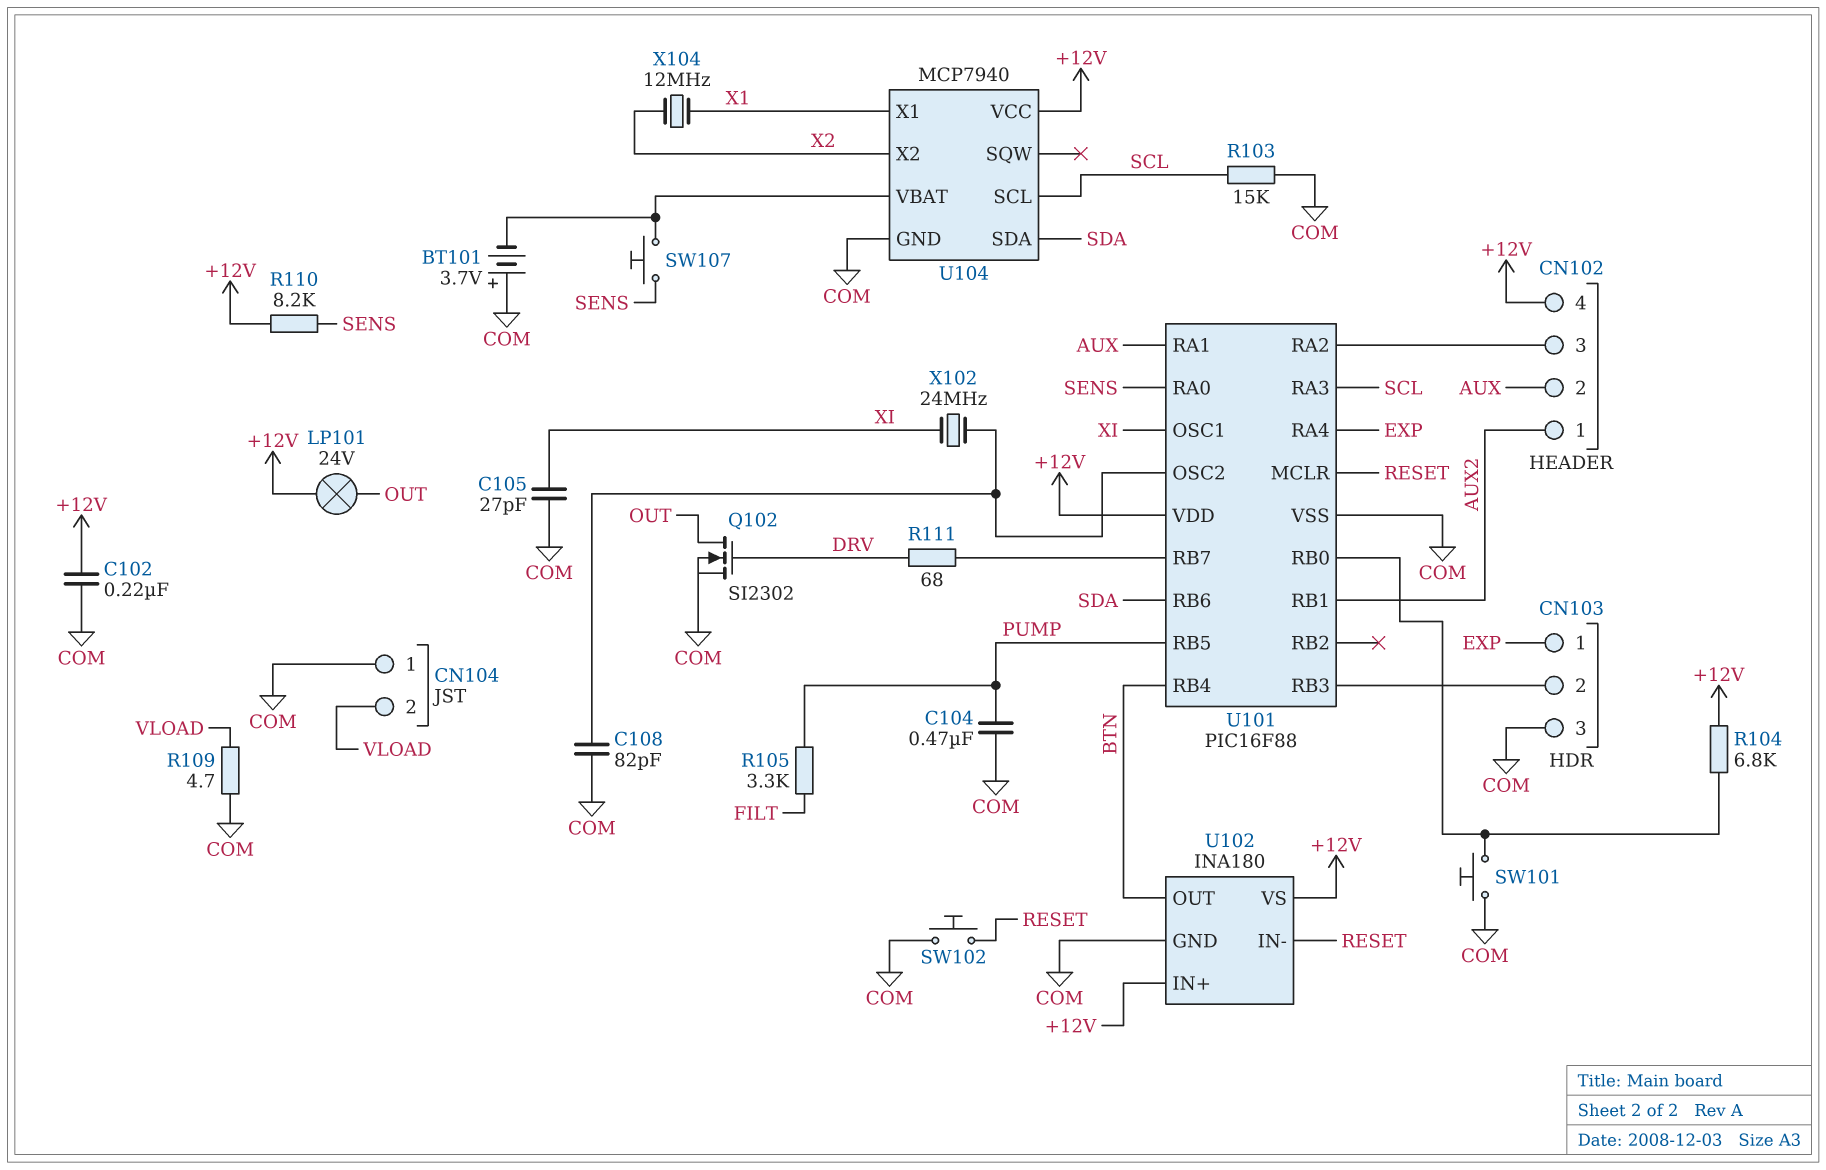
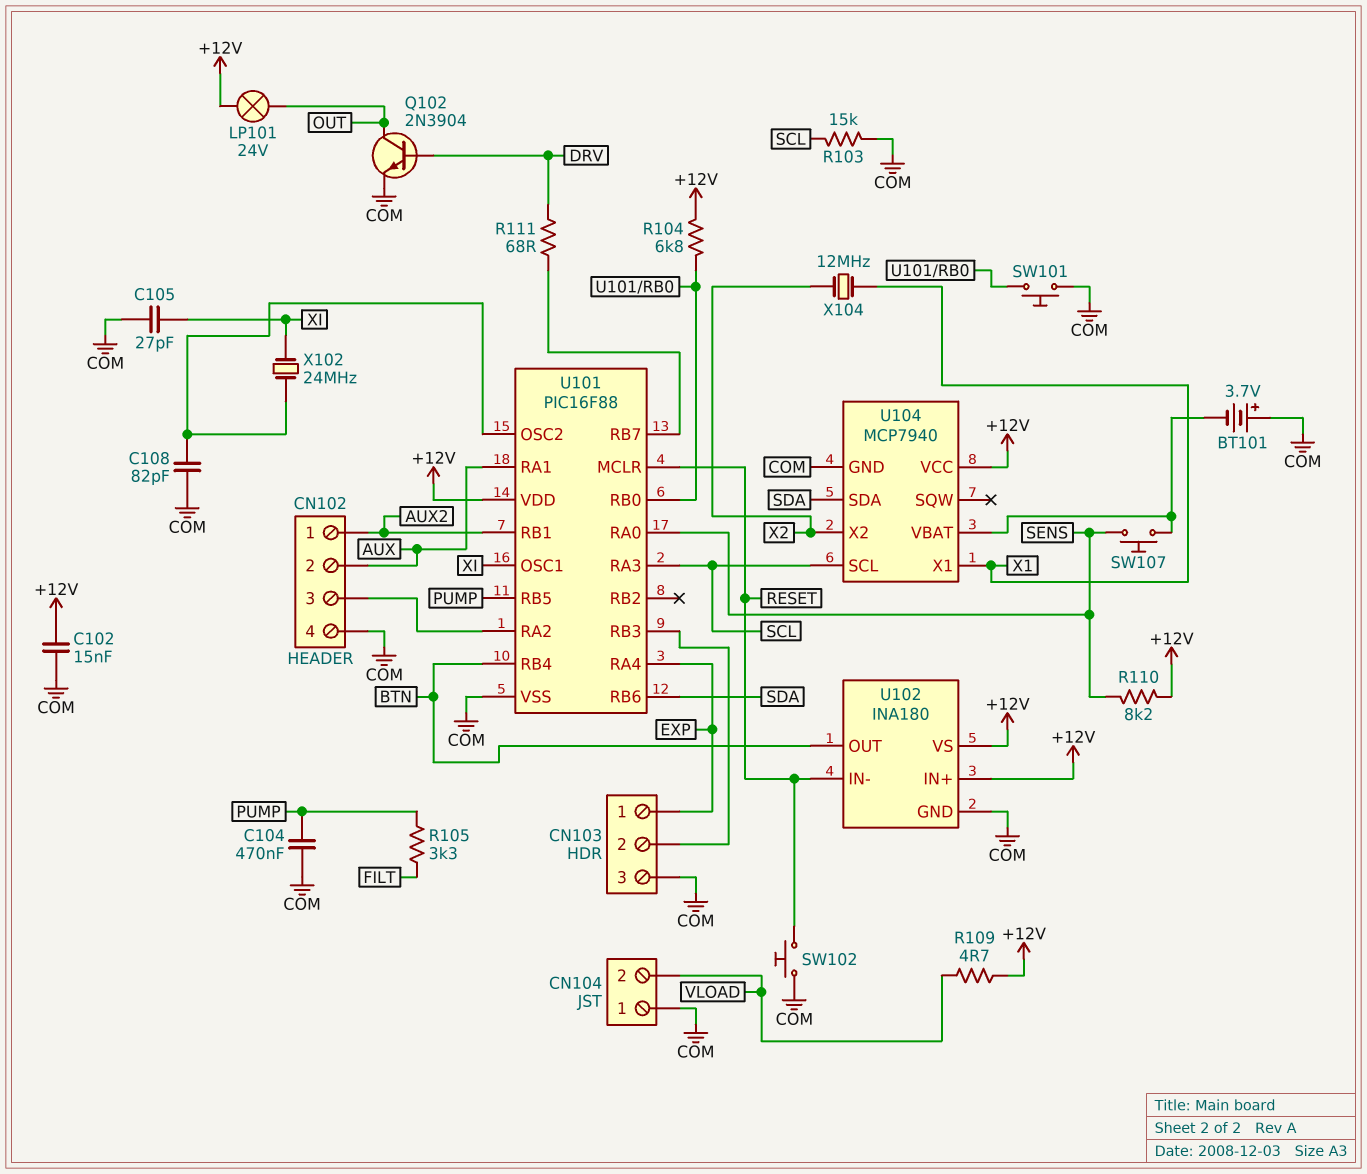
C102: 220nF (+12V, COM) -> 15nF (+12V, COM)
CN102 pin 4: +12V -> COM
Q102: NMOS SI2302 (G DRV, D OUT, S COM) -> NPN 2N3904 (B DRV, C OUT, E COM)
R109: 4.7 (COM, VLOAD) -> 4.7 (+12V, VLOAD)

